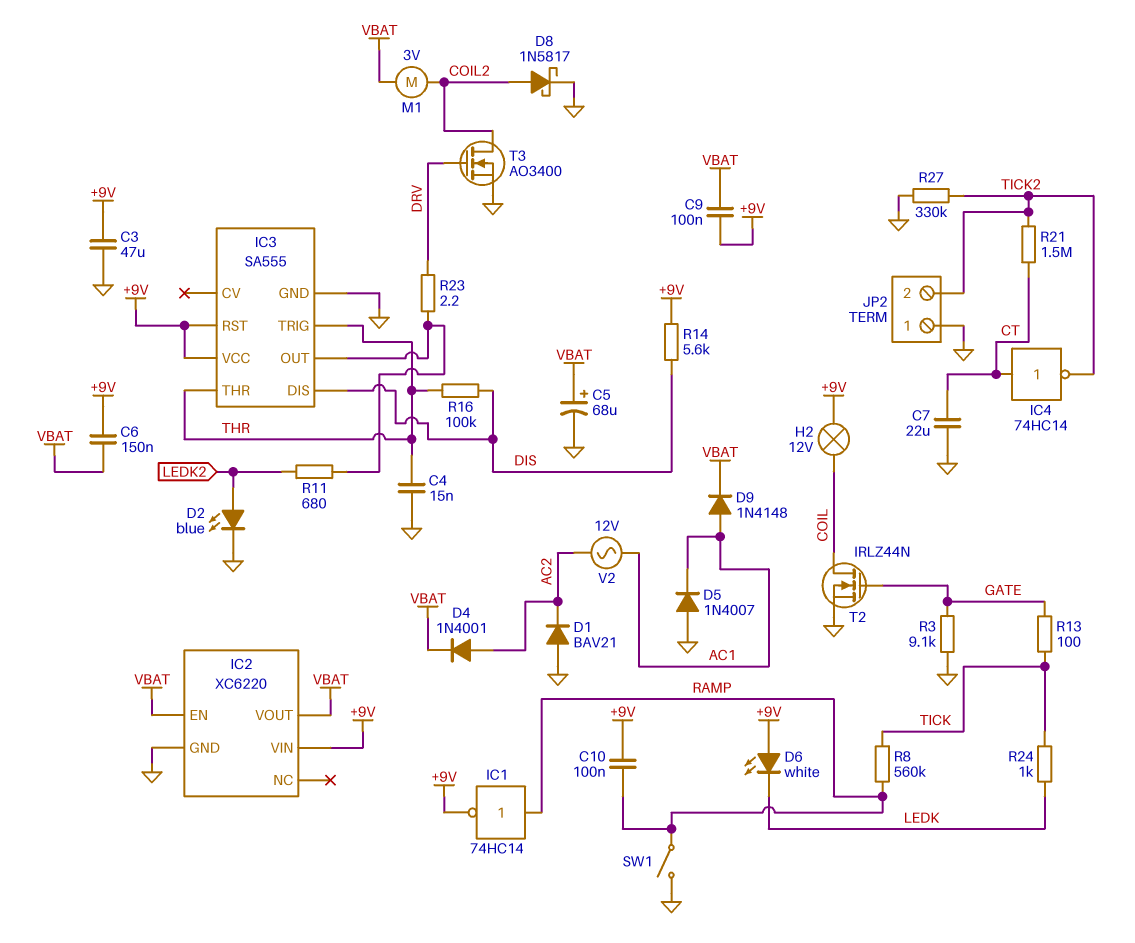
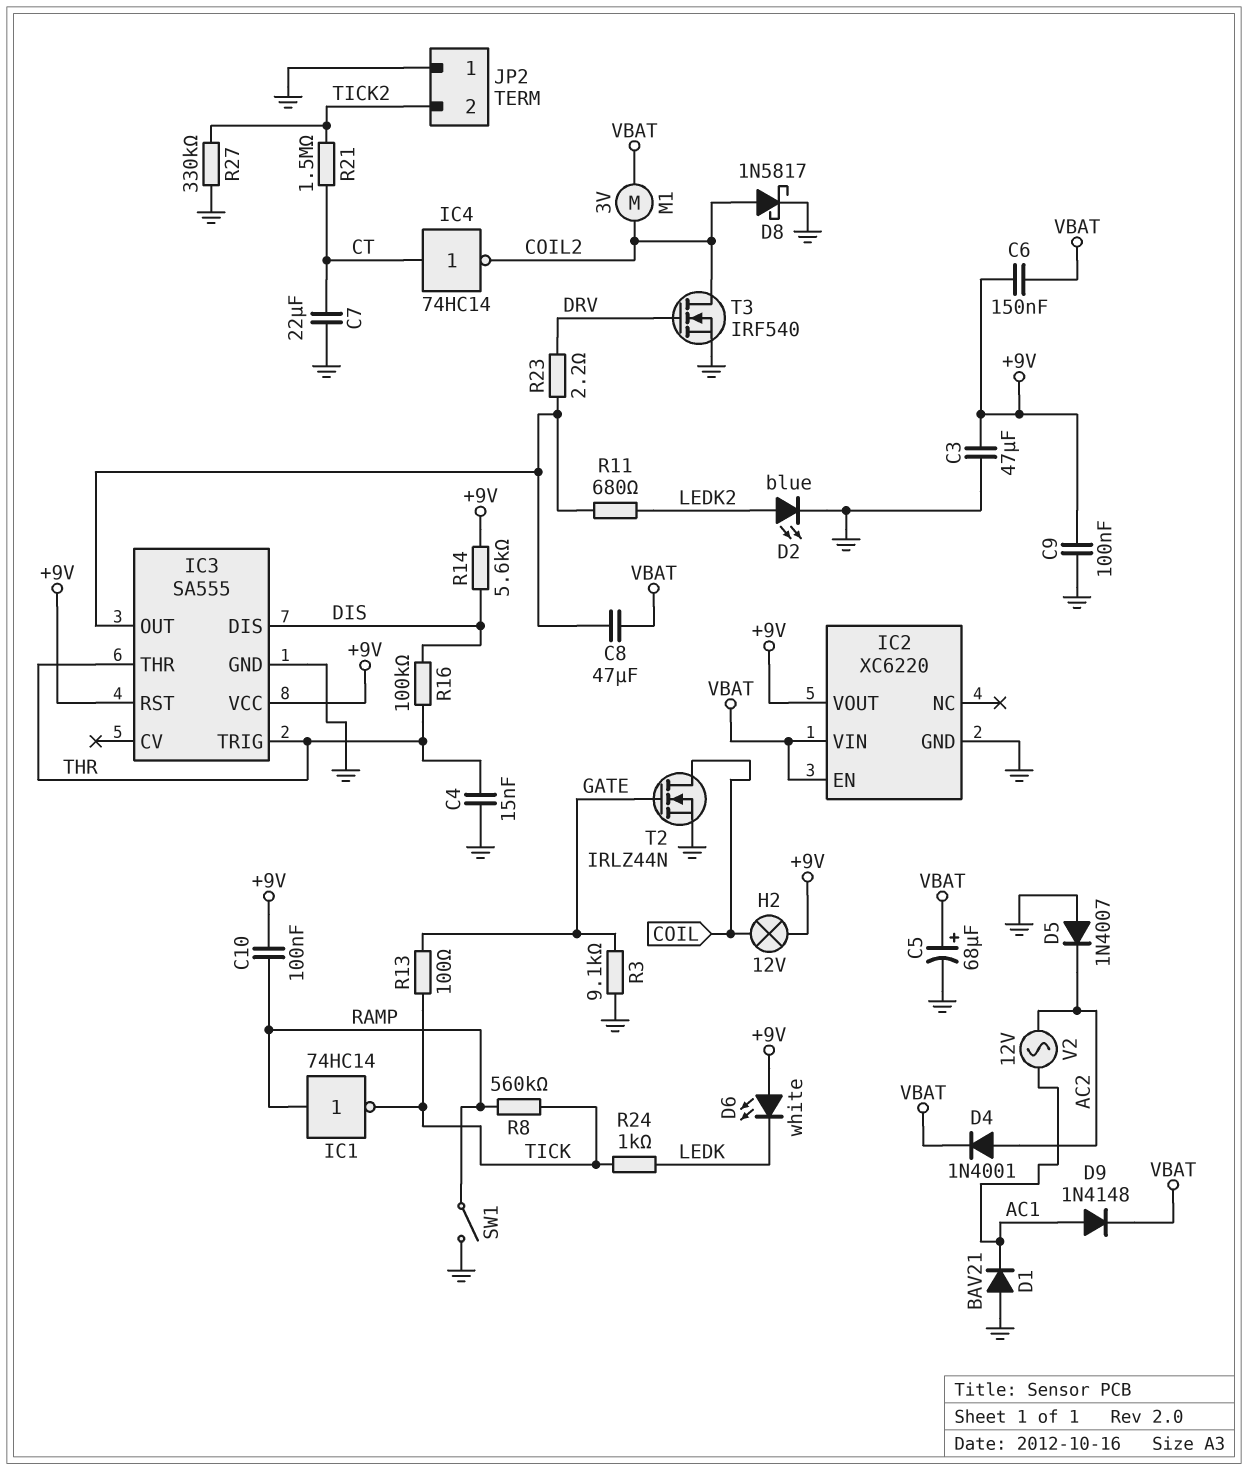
C8: none -> 47uF (IC3/OUT, VBAT)
C9: 100nF (+9V, VBAT) -> 100nF (+9V, GND)
D1: diode BAV21 (A GND, K AC2) -> diode BAV21 (A GND, K AC1)
D5: diode 1N4007 (A GND, K AC1) -> diode 1N4007 (A GND, K AC2)
IC1: NOT 74HC14 (in RAMP, out +9V) -> NOT 74HC14 (in RAMP, out TICK)
IC2 pin VIN: +9V -> VBAT
IC2 pin VOUT: VBAT -> +9V
IC4: NOT 74HC14 (in CT, out TICK2) -> NOT 74HC14 (in CT, out COIL2)
T3: NMOS AO3400 (G DRV, D COIL2, S GND) -> NMOS IRF540 (G DRV, D COIL2, S GND)

